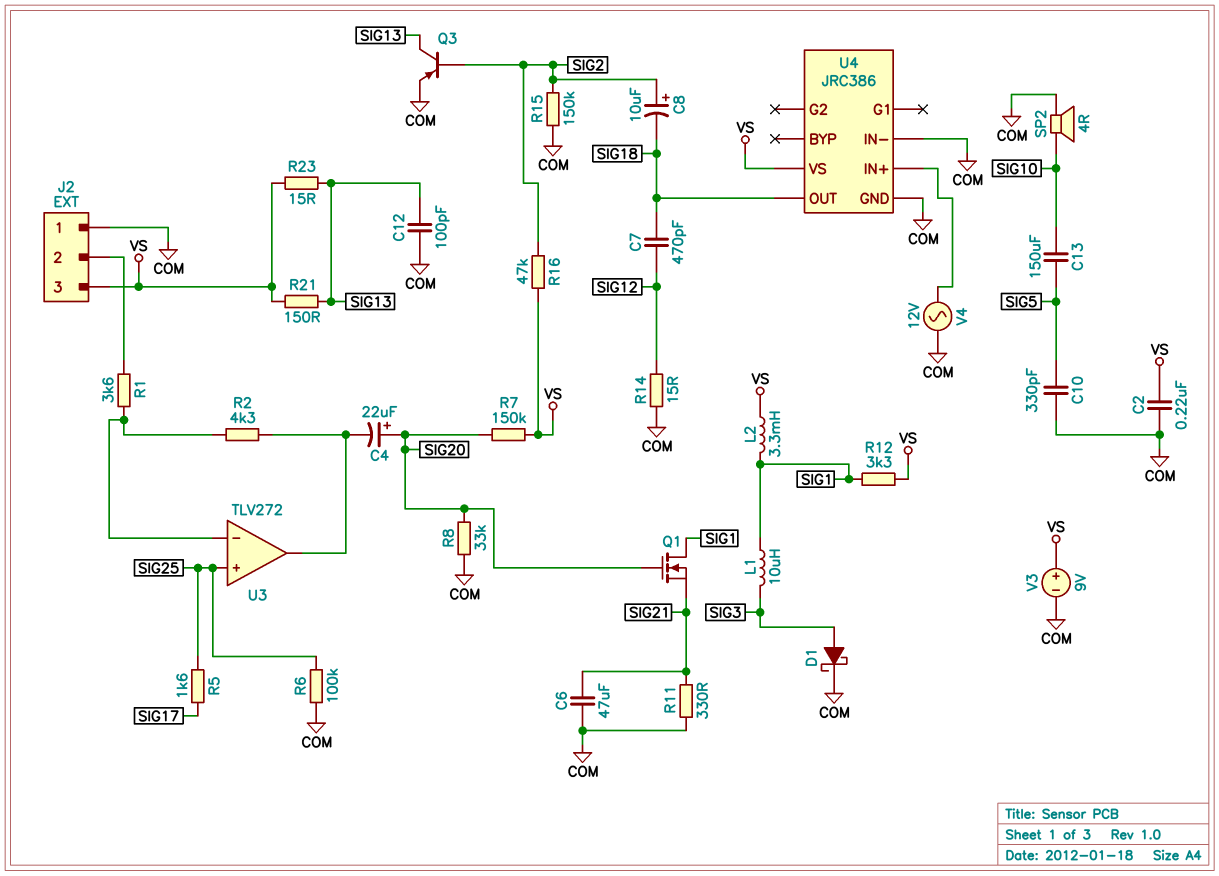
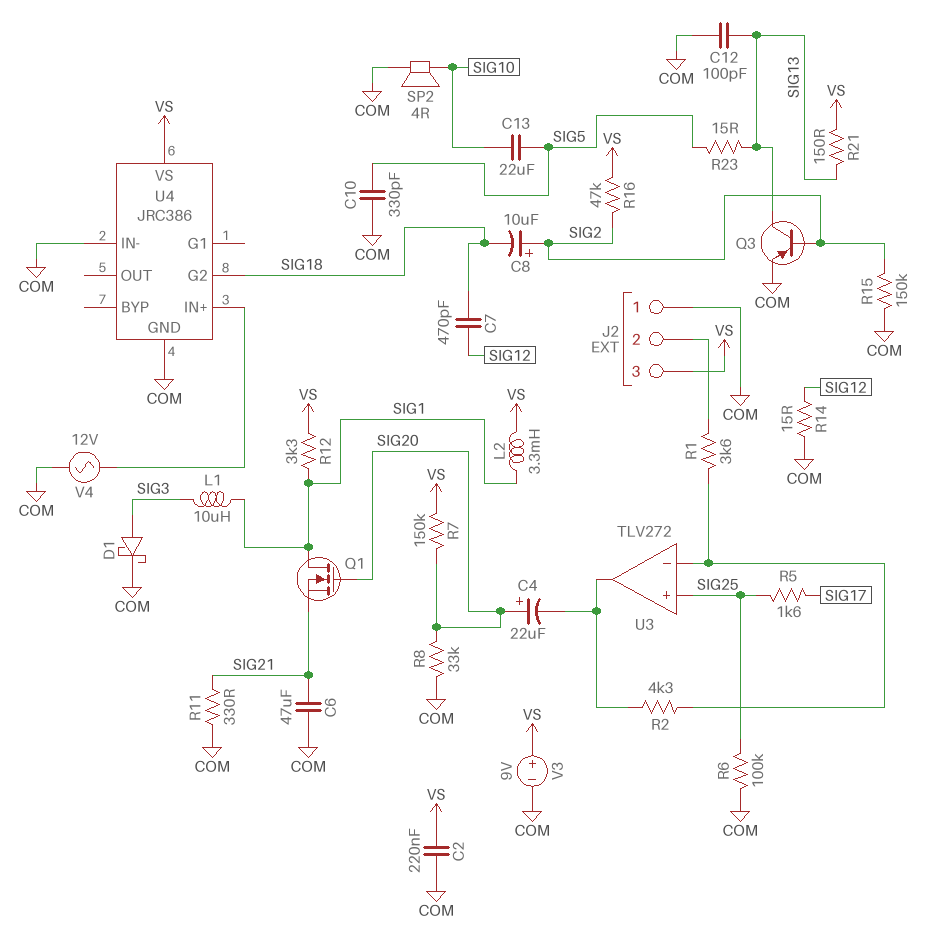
C13: 150uF (SIG5, SIG10) -> 22uF (SIG5, SIG10)
R23: 15 (SIG13, VS) -> 15 (SIG5, SIG13)
U4 pin G2: none -> SIG18
U4 pin OUT: SIG18 -> none

